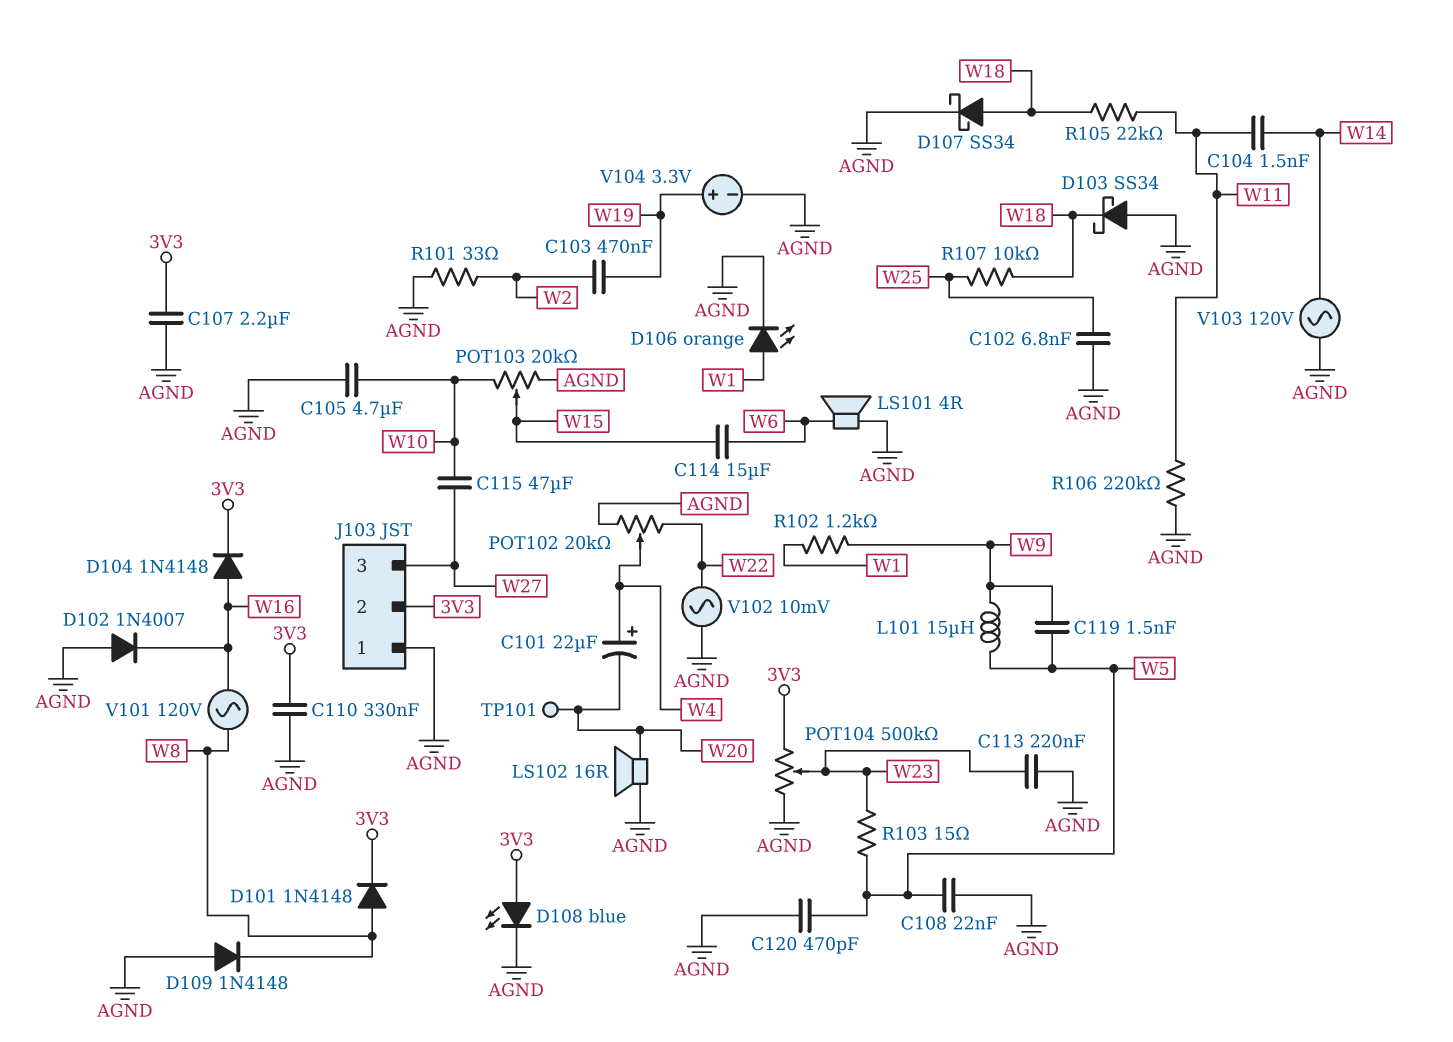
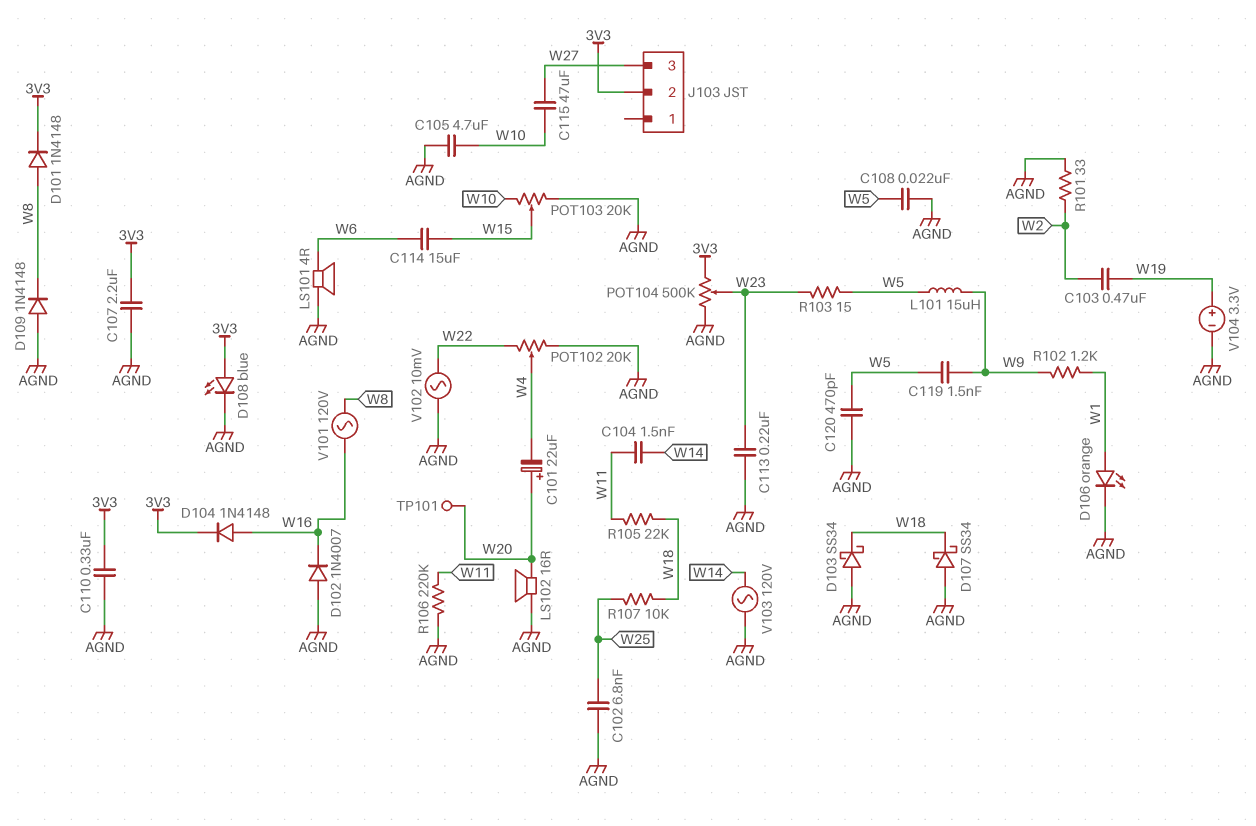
C101: 22uF (plus W4, minus W20) -> 22uF (plus W20, minus W4)
D107: schottky SS34 (A W18, K AGND) -> schottky SS34 (A AGND, K W18)
J103 pin 1: AGND -> none

